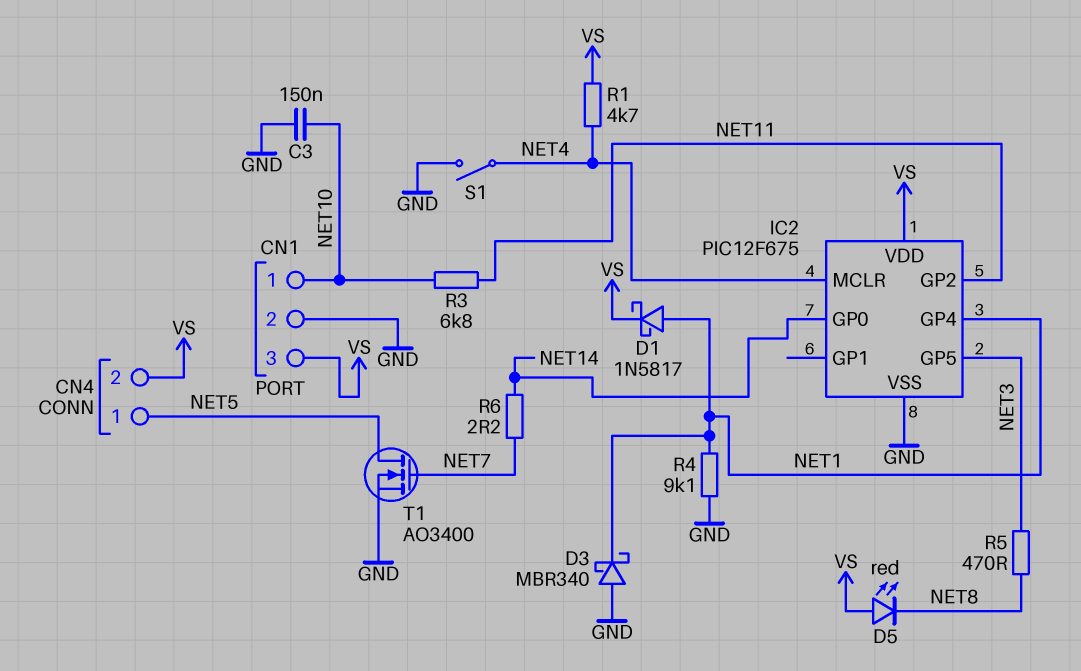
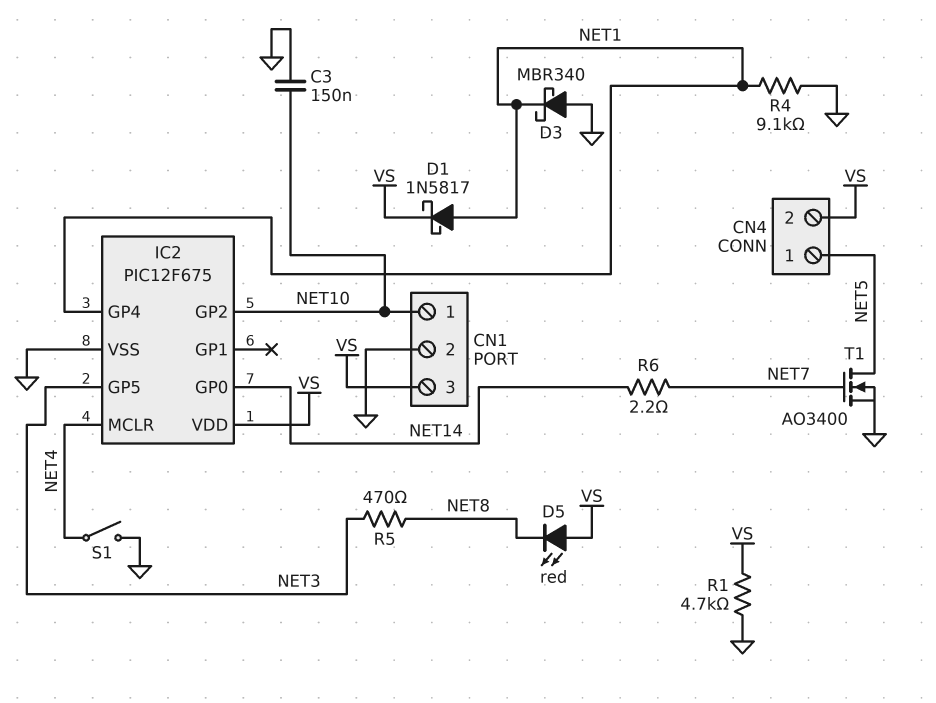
IC2 pin GP2: NET11 -> NET10
R1: 4.7k (NET4, VS) -> 4.7k (GND, VS)
R3: 6.8k (NET10, NET11) -> none

